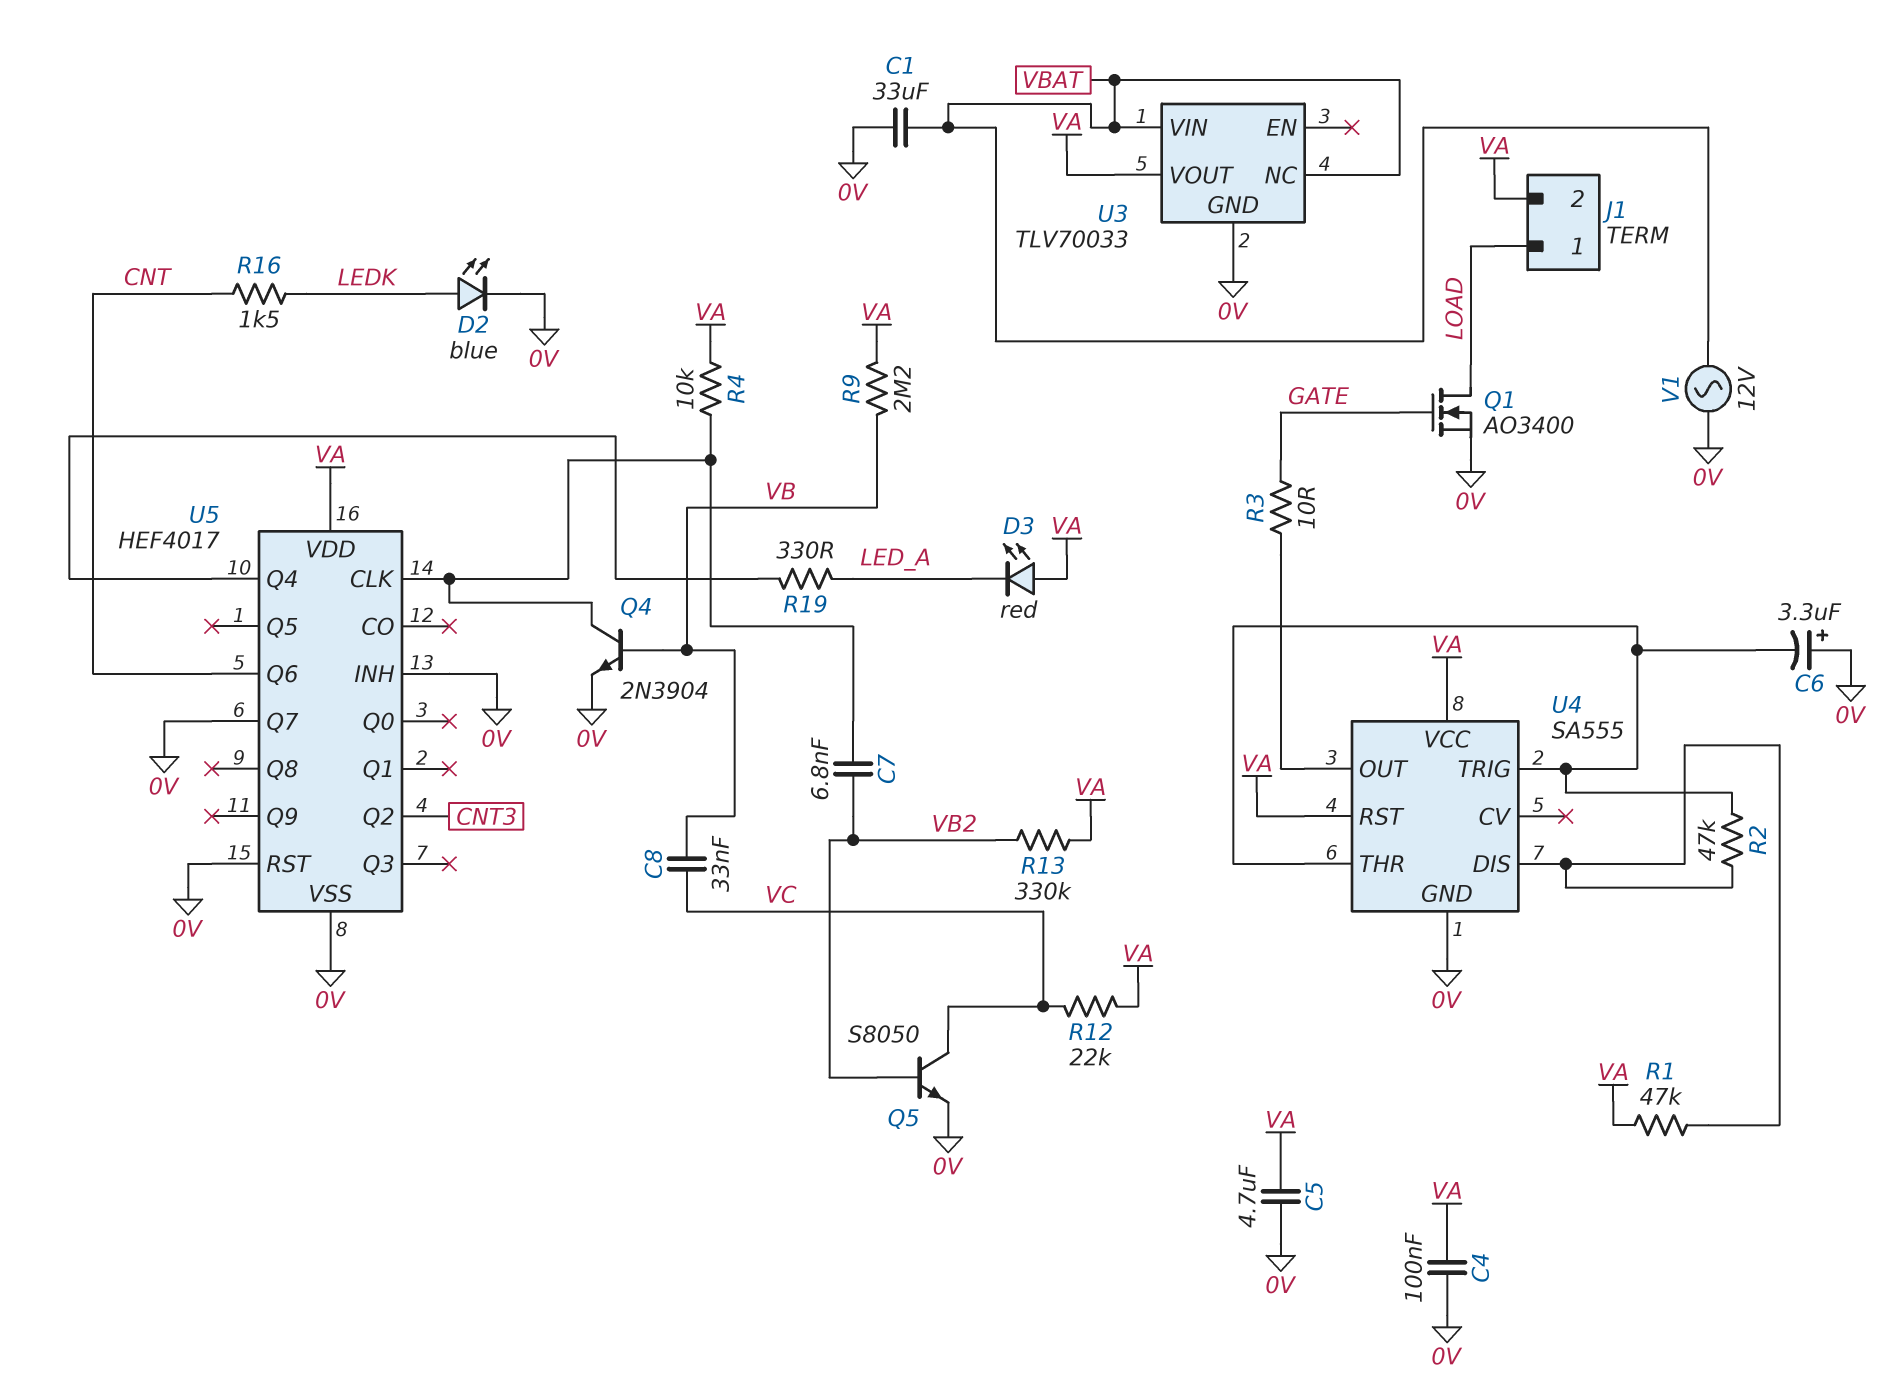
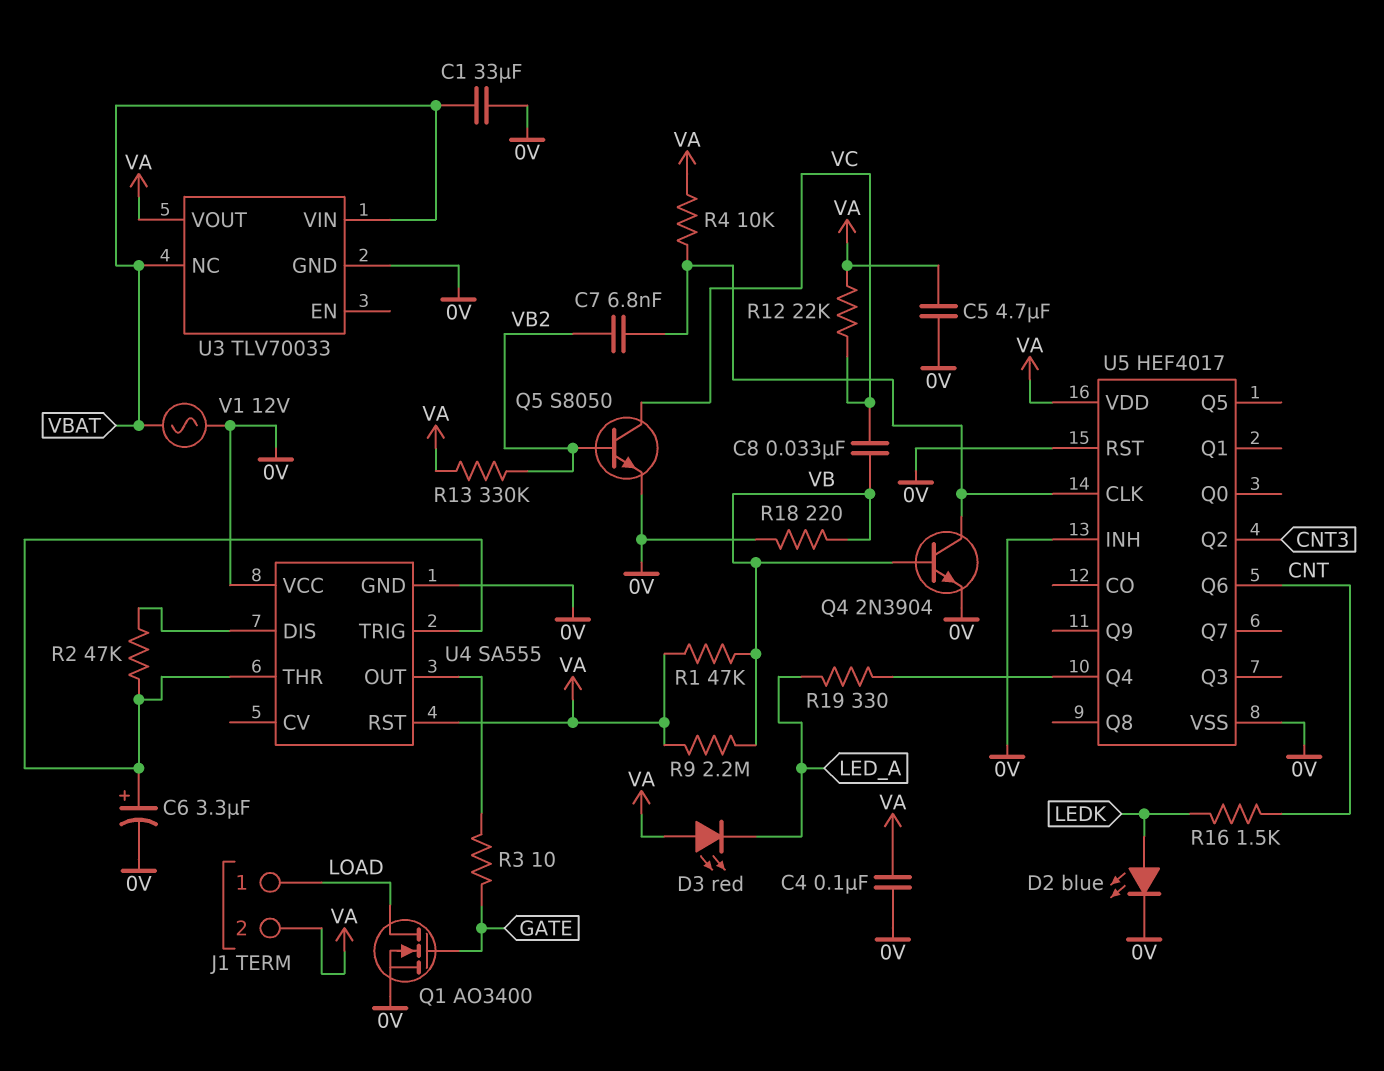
C6: 3.3uF (plus 0V, minus U4/THR) -> 3.3uF (plus U4/THR, minus 0V)
R1: 47k (U4/DIS, VA) -> 47k (VA, VB)
R18: none -> 220 (0V, VB)
U4 pin VCC: VA -> 0V
U5 pin Q7: 0V -> none

